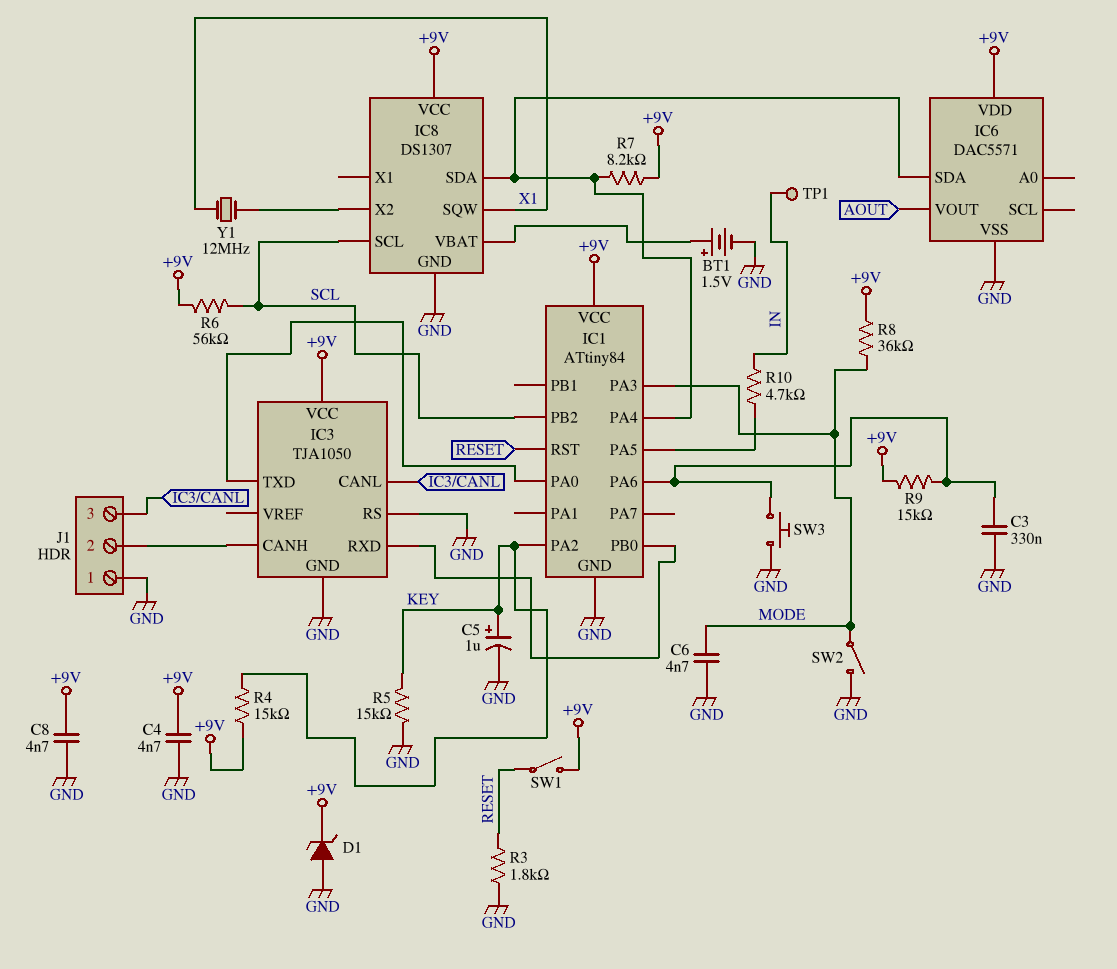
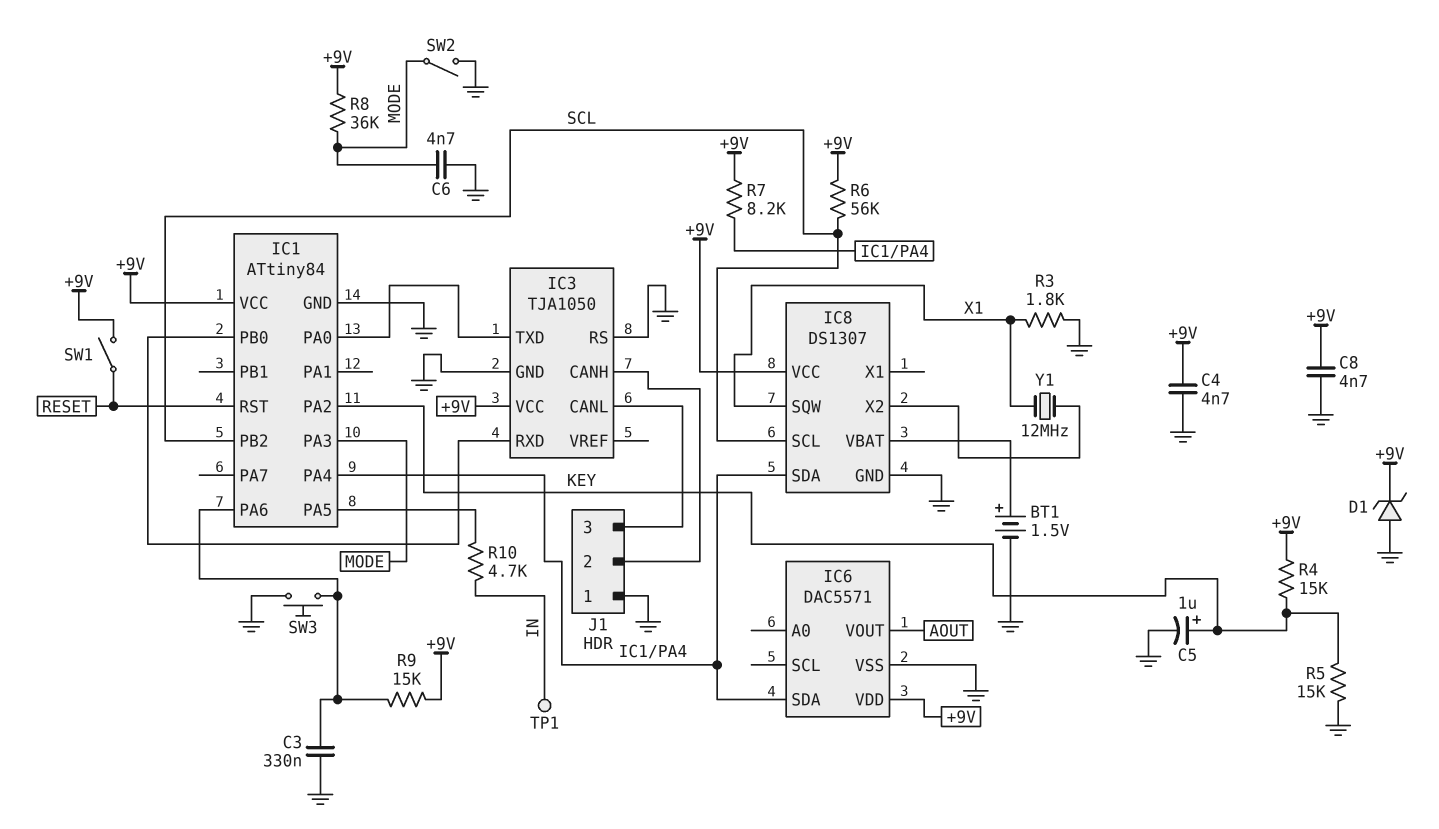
R3: 1.8k (GND, RESET) -> 1.8k (GND, X1)

